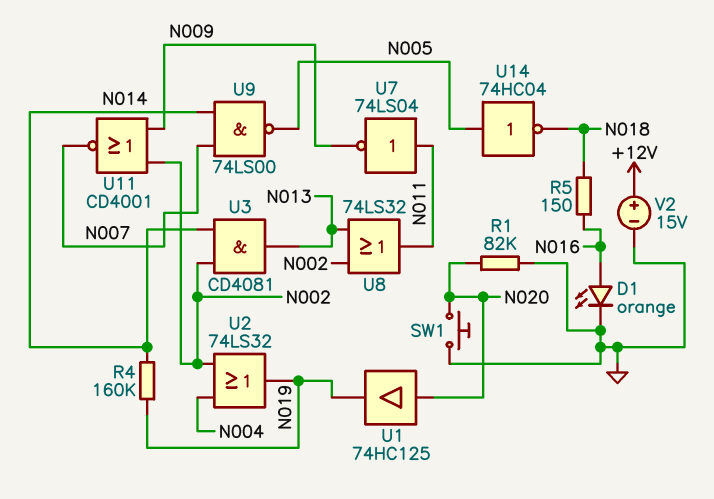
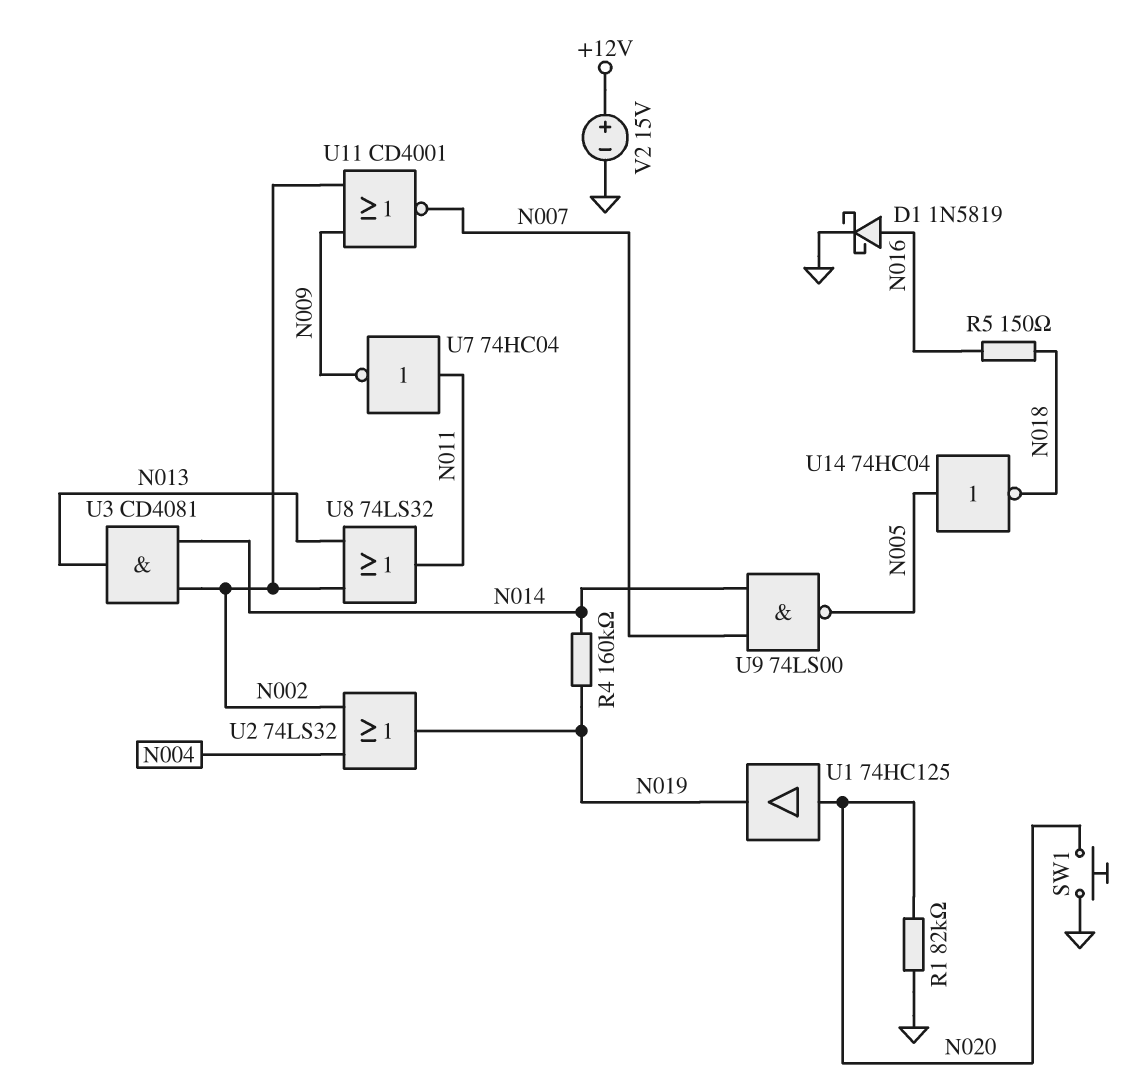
D1: LED orange (A N016, K GND) -> schottky 1N5819 (A N016, K GND)
U7: NOT 74LS04 (in N011, out N009) -> NOT 74HC04 (in N011, out N009)

